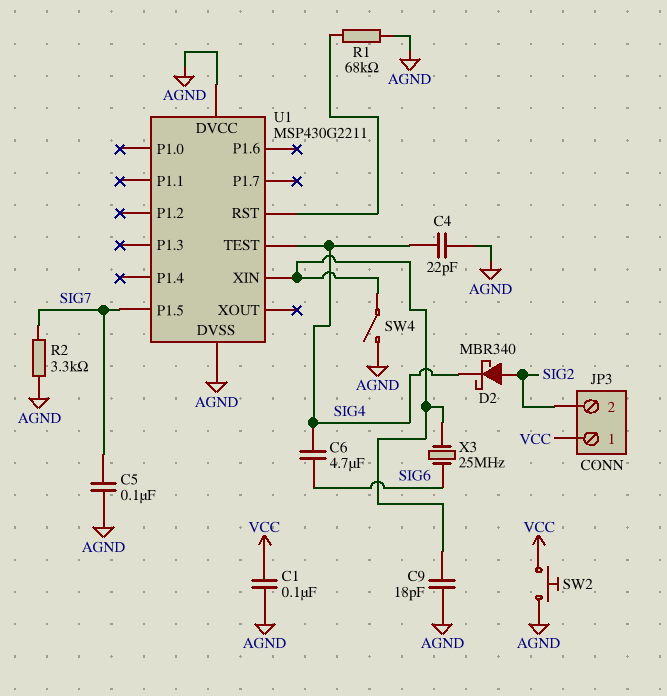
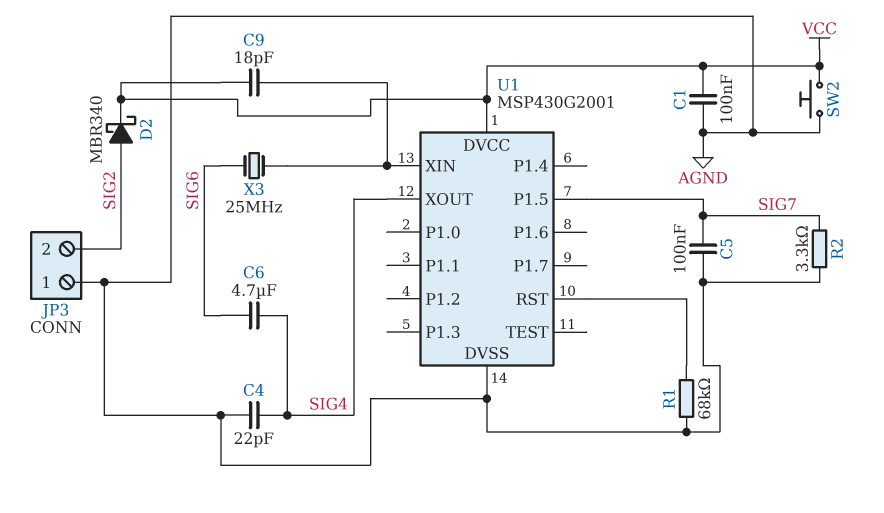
C9: 18pF (AGND, U1/XIN) -> 18pF (U1/XIN, VCC)
D2: schottky MBR340 (A SIG2, K SIG4) -> schottky MBR340 (A SIG2, K VCC)
JP3 pin 1: VCC -> AGND
SW4: switch (AGND, U1/XIN) -> none
U1: MSP430G2211 -> MSP430G2001
U1 pin DVCC: AGND -> VCC
U1 pin TEST: SIG4 -> none
U1 pin XOUT: none -> SIG4

